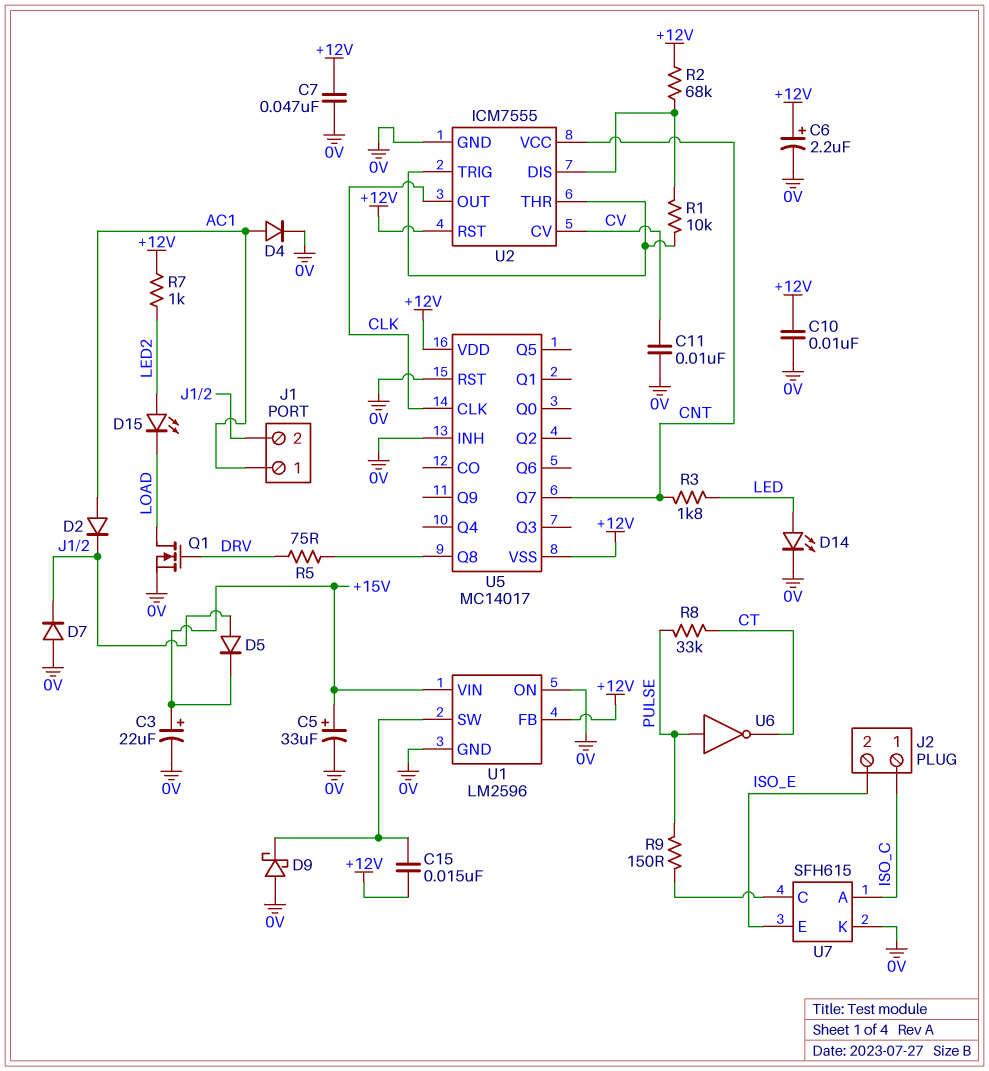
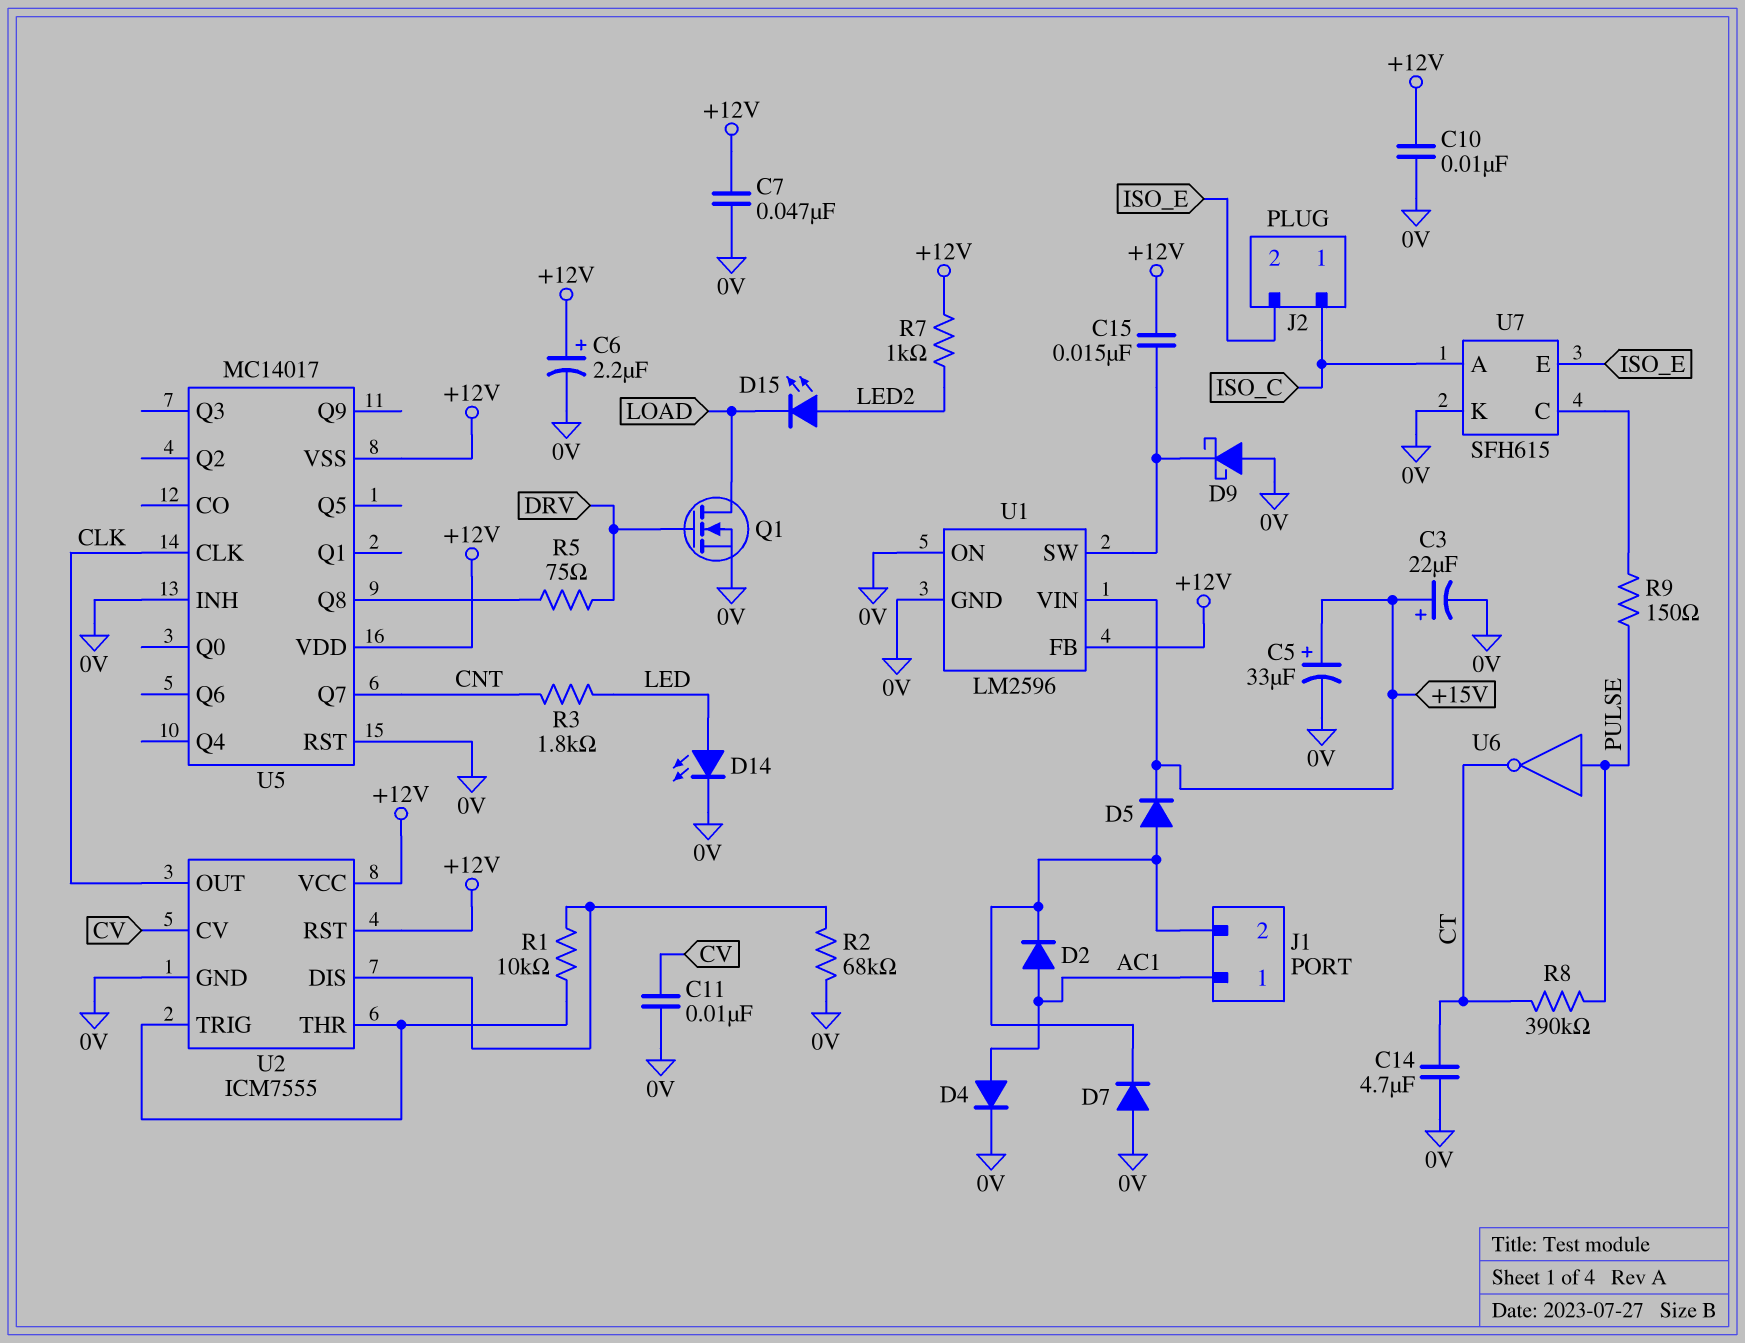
C14: none -> 4.7uF (0V, CT)
R2: 68k (+12V, U2/DIS) -> 68k (0V, U2/DIS)
R8: 33k (CT, PULSE) -> 390k (CT, PULSE)
U2 pin VCC: CNT -> +12V

